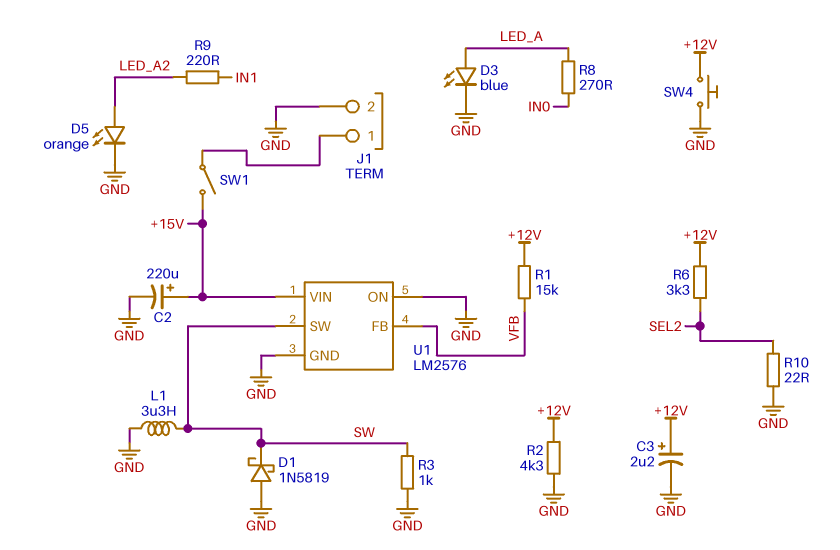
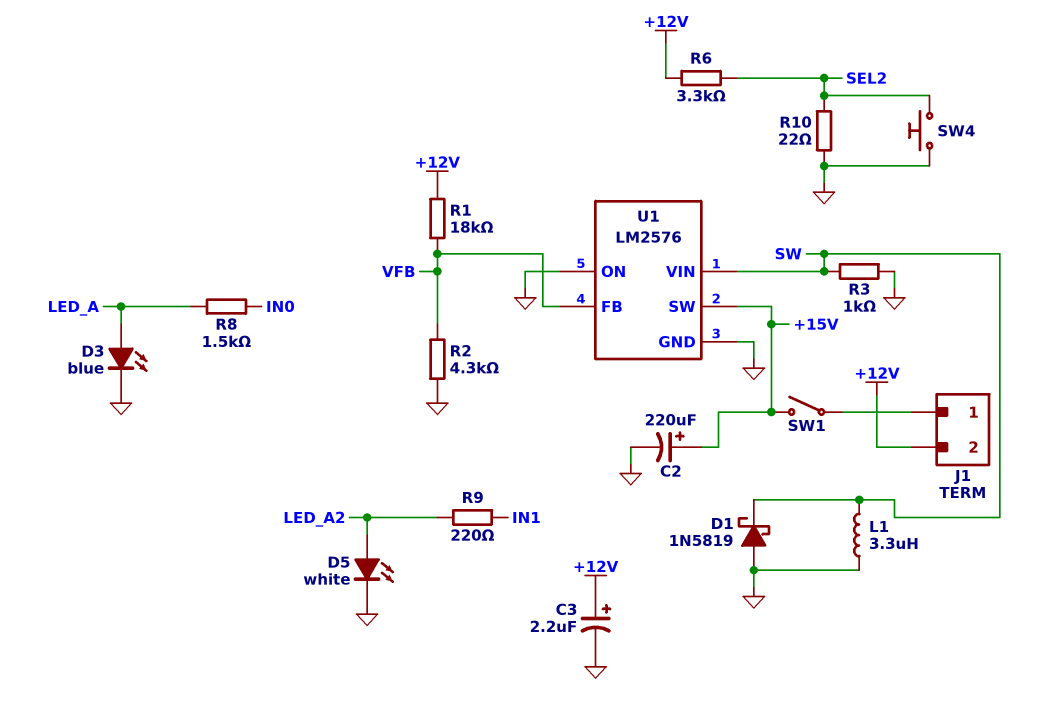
D5: LED orange (A LED_A2, K GND) -> LED white (A LED_A2, K GND)
J1 pin 2: GND -> +12V
R1: 15k (+12V, VFB) -> 18k (+12V, VFB)
R2: 4.3k (+12V, GND) -> 4.3k (GND, VFB)
R8: 270 (IN0, LED_A) -> 1.5k (IN0, LED_A)
SW4: button (+12V, GND) -> button (GND, SEL2)
U1 pin SW: SW -> +15V
U1 pin VIN: +15V -> SW

